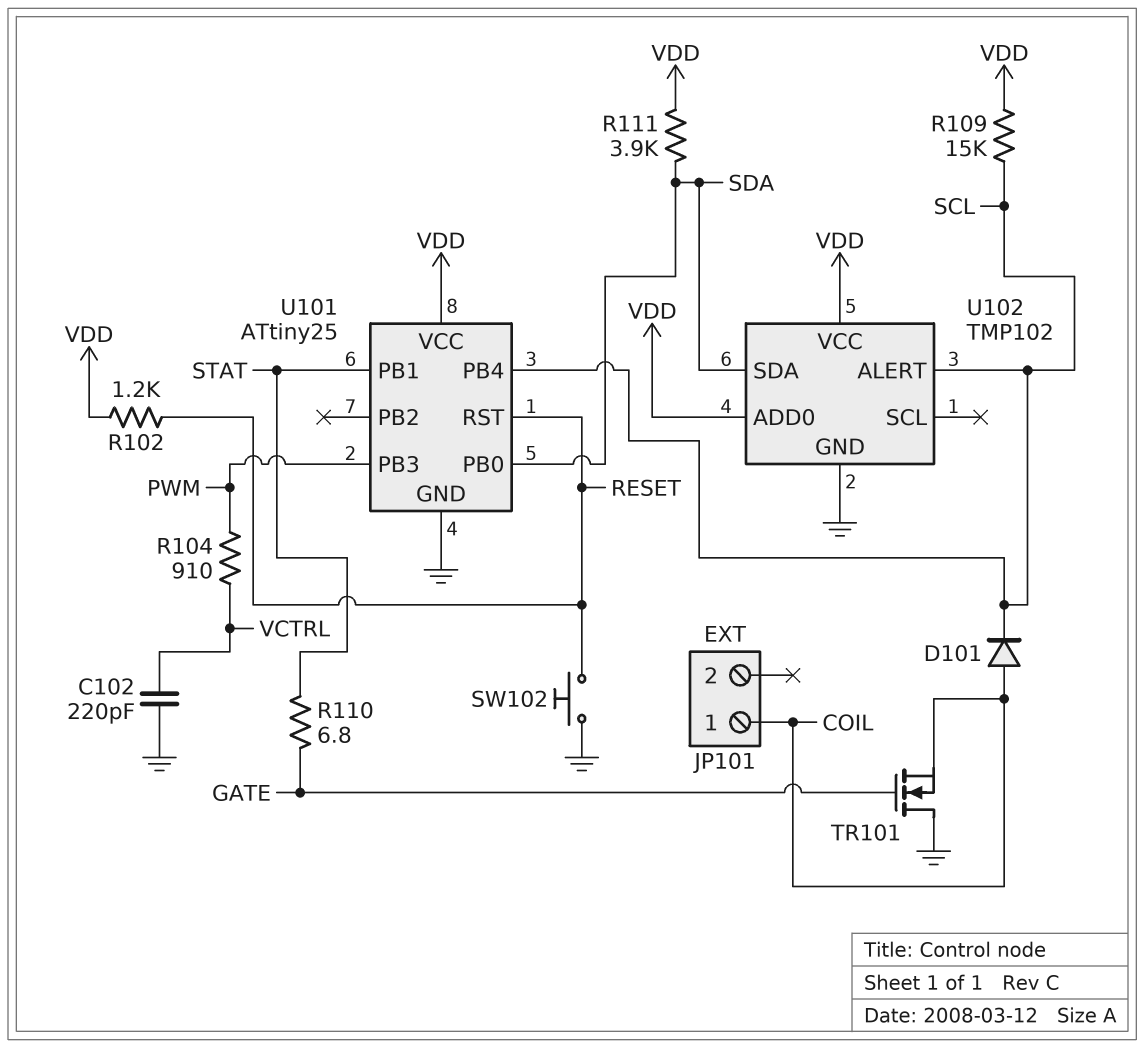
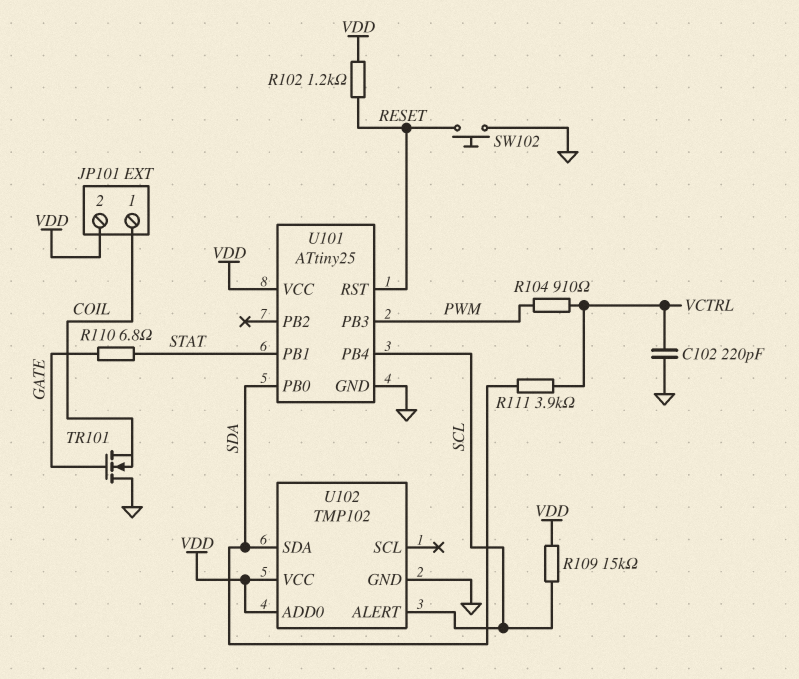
D101: diode (A COIL, K SCL) -> none
JP101 pin 2: none -> VDD
R111: 3.9k (SDA, VDD) -> 3.9k (SDA, VCTRL)

